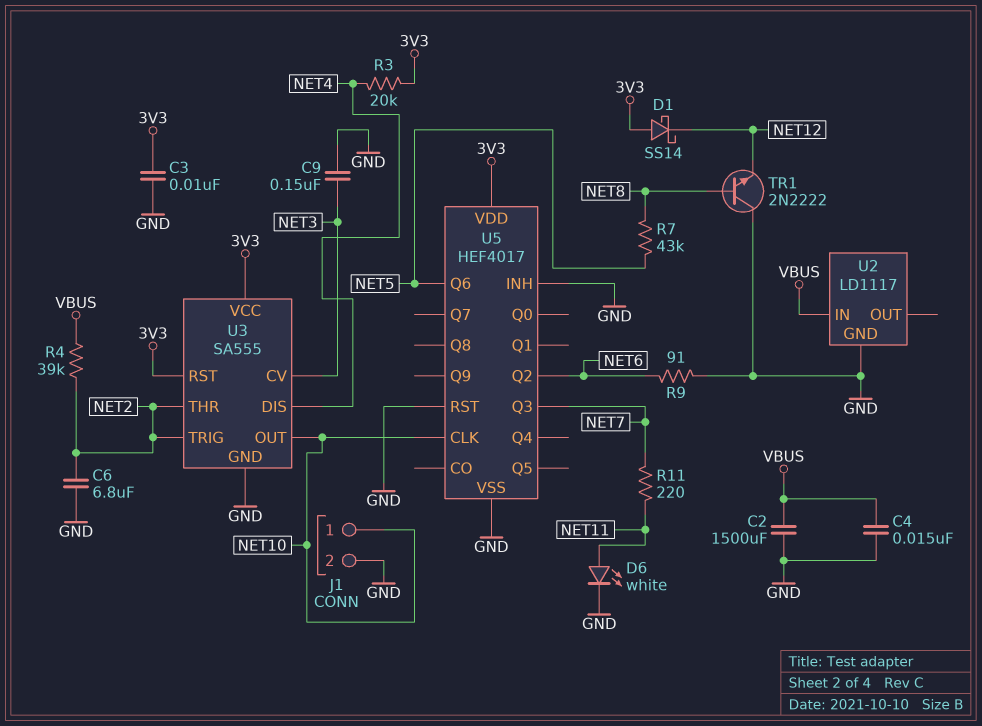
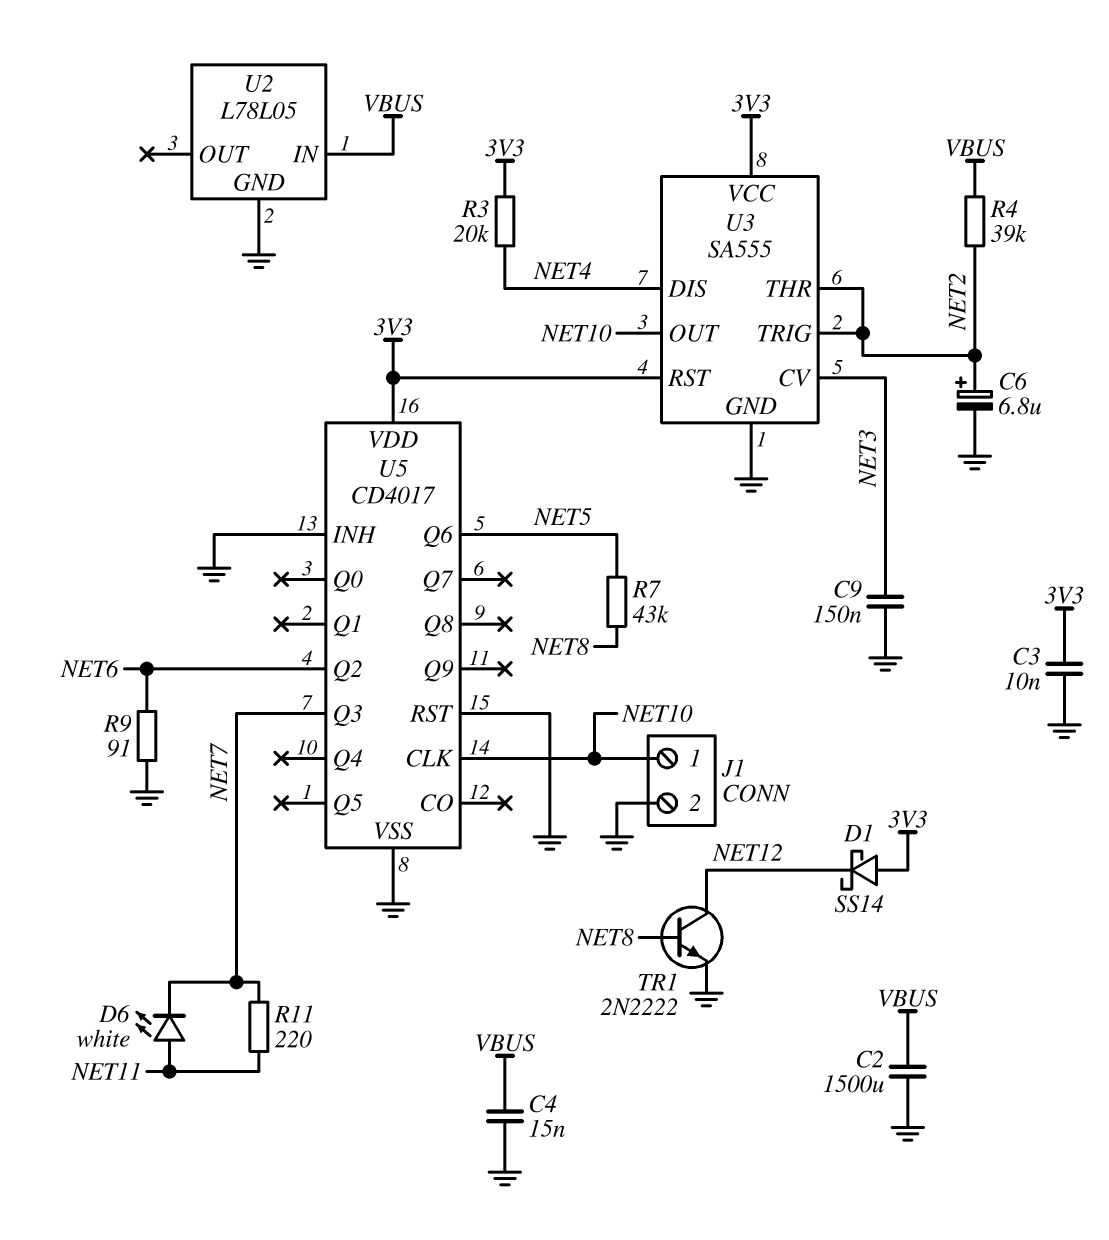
C6: 6.8uF (GND, NET2) -> 6.8uF (plus NET2, minus GND)
D6: LED white (A NET11, K GND) -> LED white (A NET11, K NET7)
TR1: NPN 2N2222 (B NET8, C GND, E NET12) -> NPN 2N2222 (B NET8, C NET12, E GND)
U2: LD1117 -> L78L05
U5: HEF4017 -> CD4017

